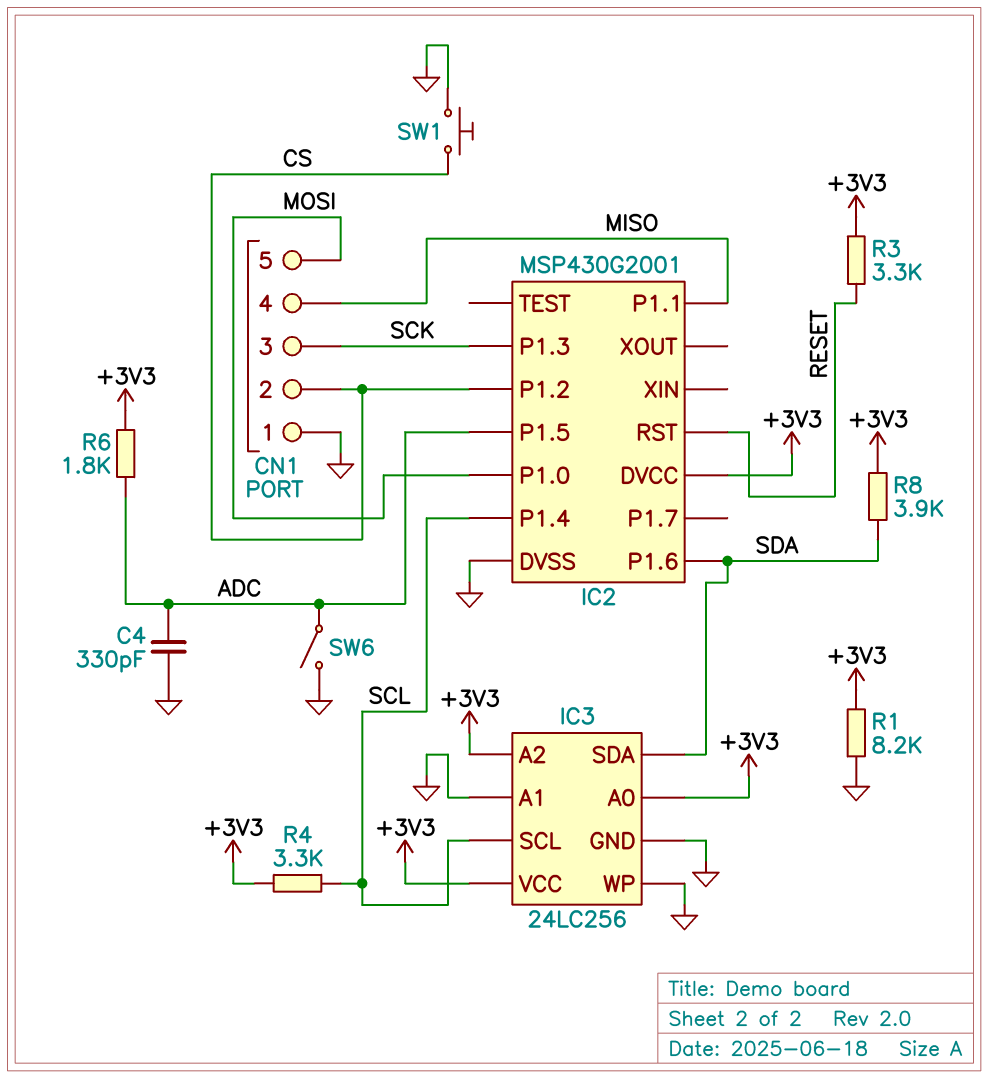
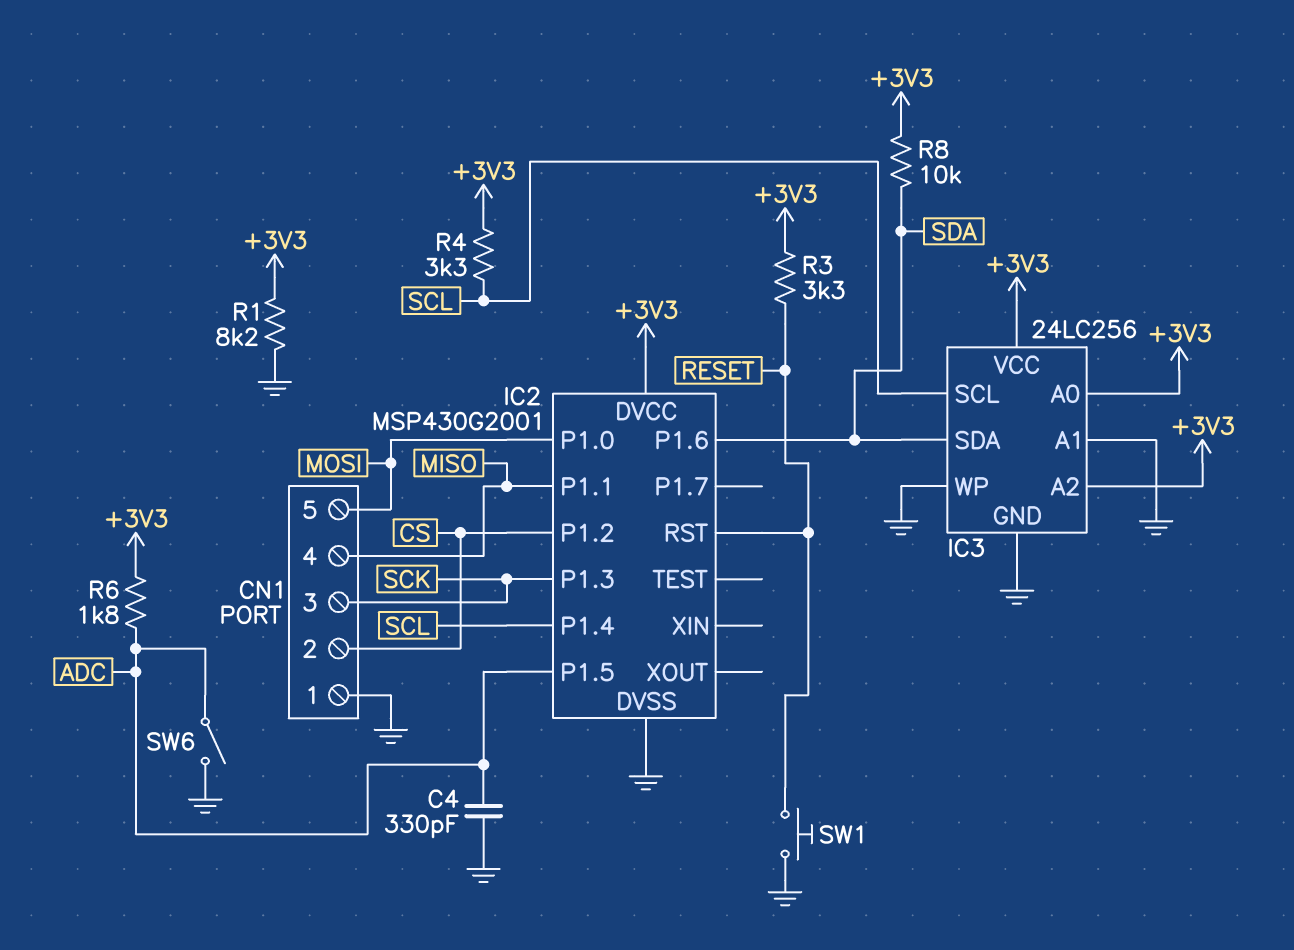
R8: 3.9k (+3V3, SDA) -> 10k (+3V3, SDA)
SW1: button (CS, GND) -> button (GND, RESET)

